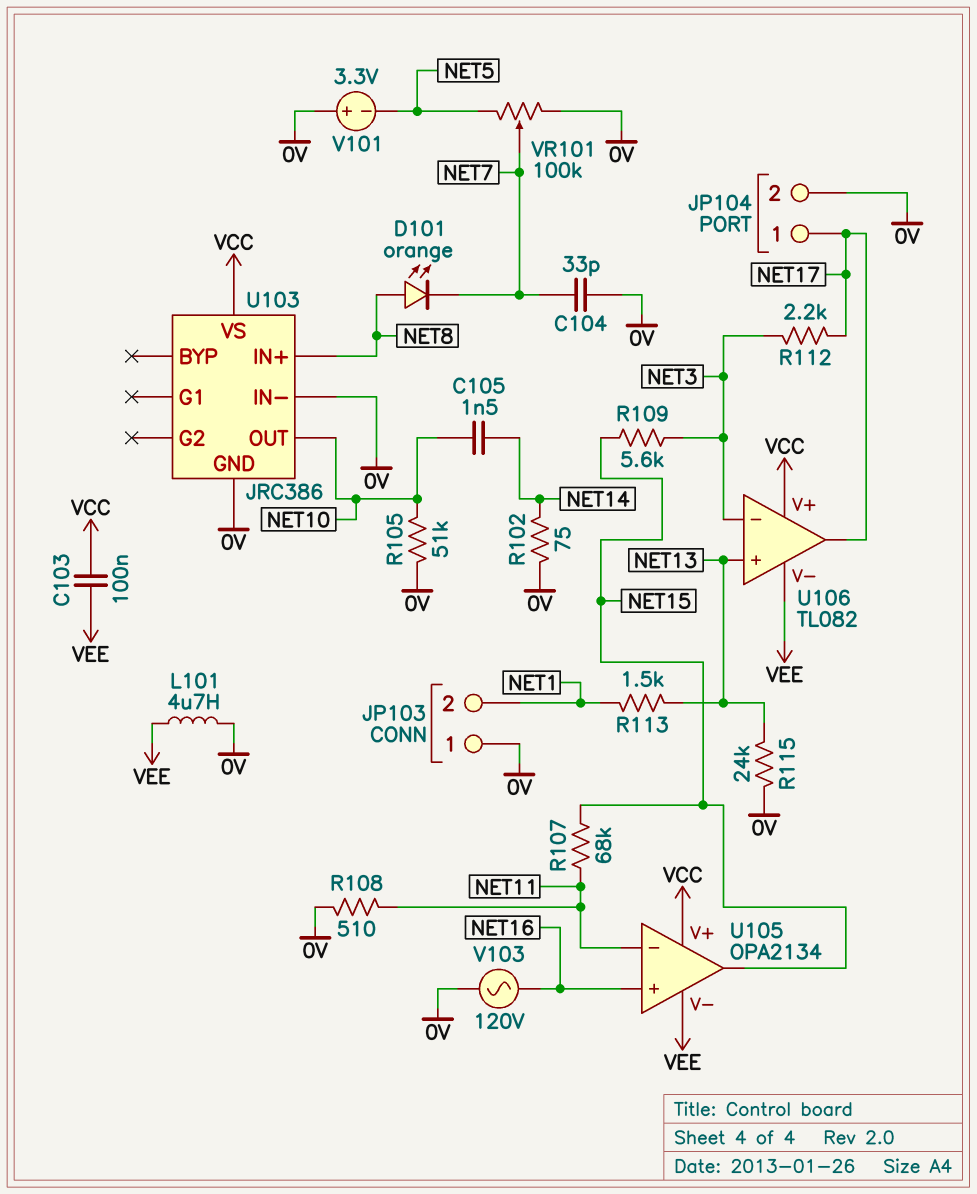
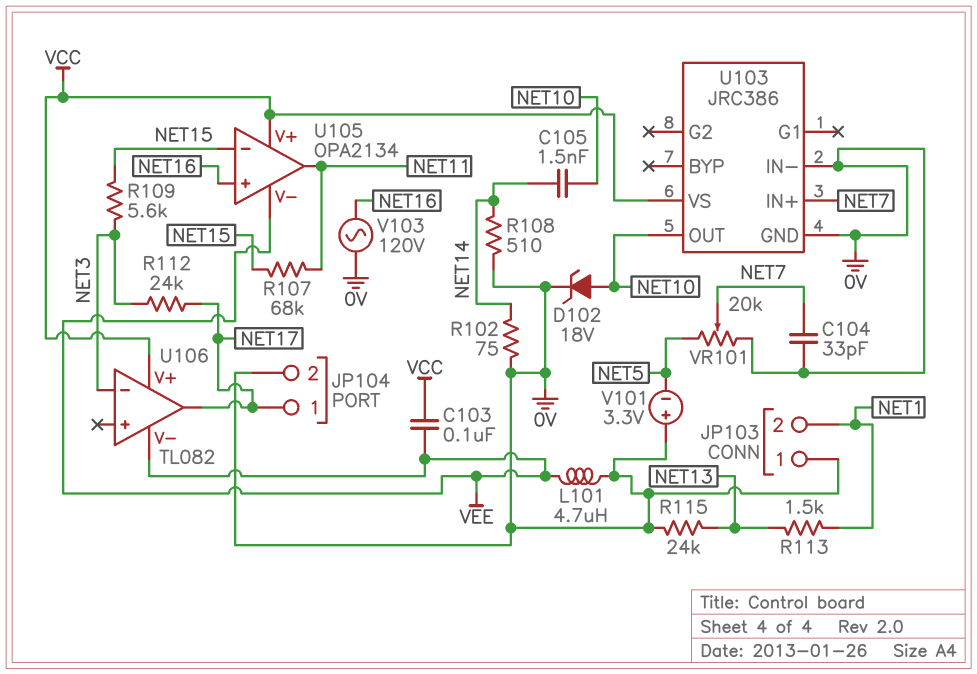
D101: LED orange (A NET8, K NET7) -> none
D102: none -> zener 18V (A NET10, K 0V)
R105: 51k (0V, NET10) -> none
R108: 510 (0V, NET11) -> 510 (0V, NET14)
R112: 2.2k (NET3, NET17) -> 24k (NET3, NET17)
U103 pin IN+: NET8 -> NET7
U105 pin in-: NET11 -> NET15
U105 pin out: NET15 -> NET11
U106 pin in+: NET13 -> none
VR101: 100k (0V, NET5, wiper NET7) -> 20k (0V, NET5, wiper NET7)

